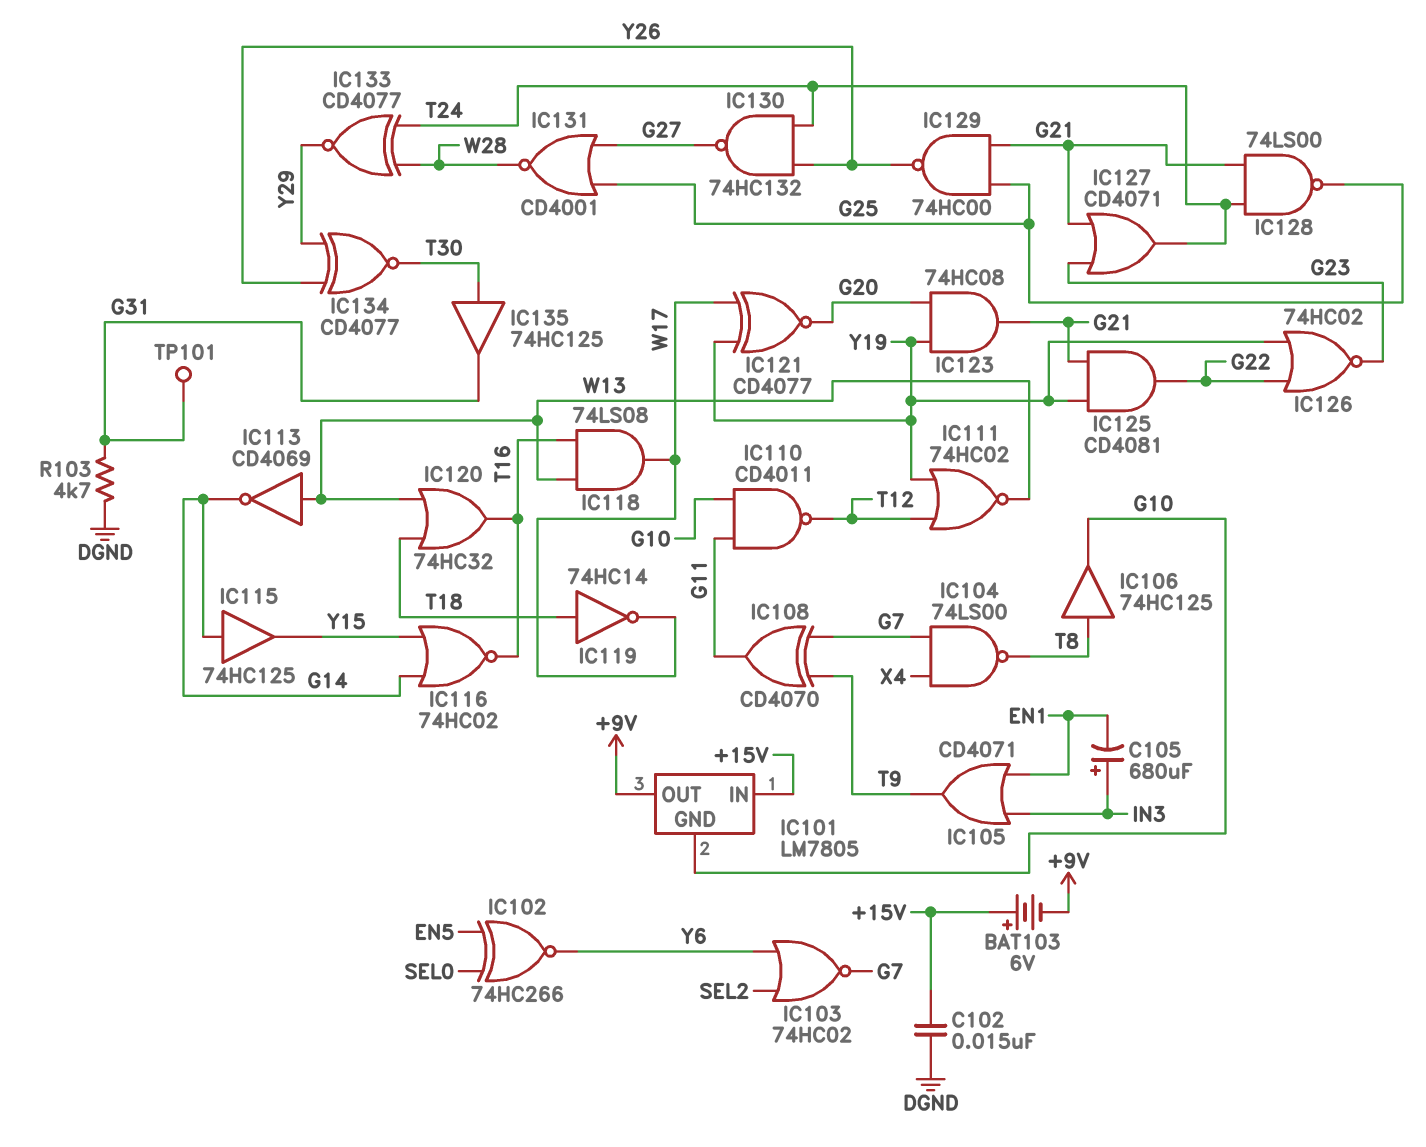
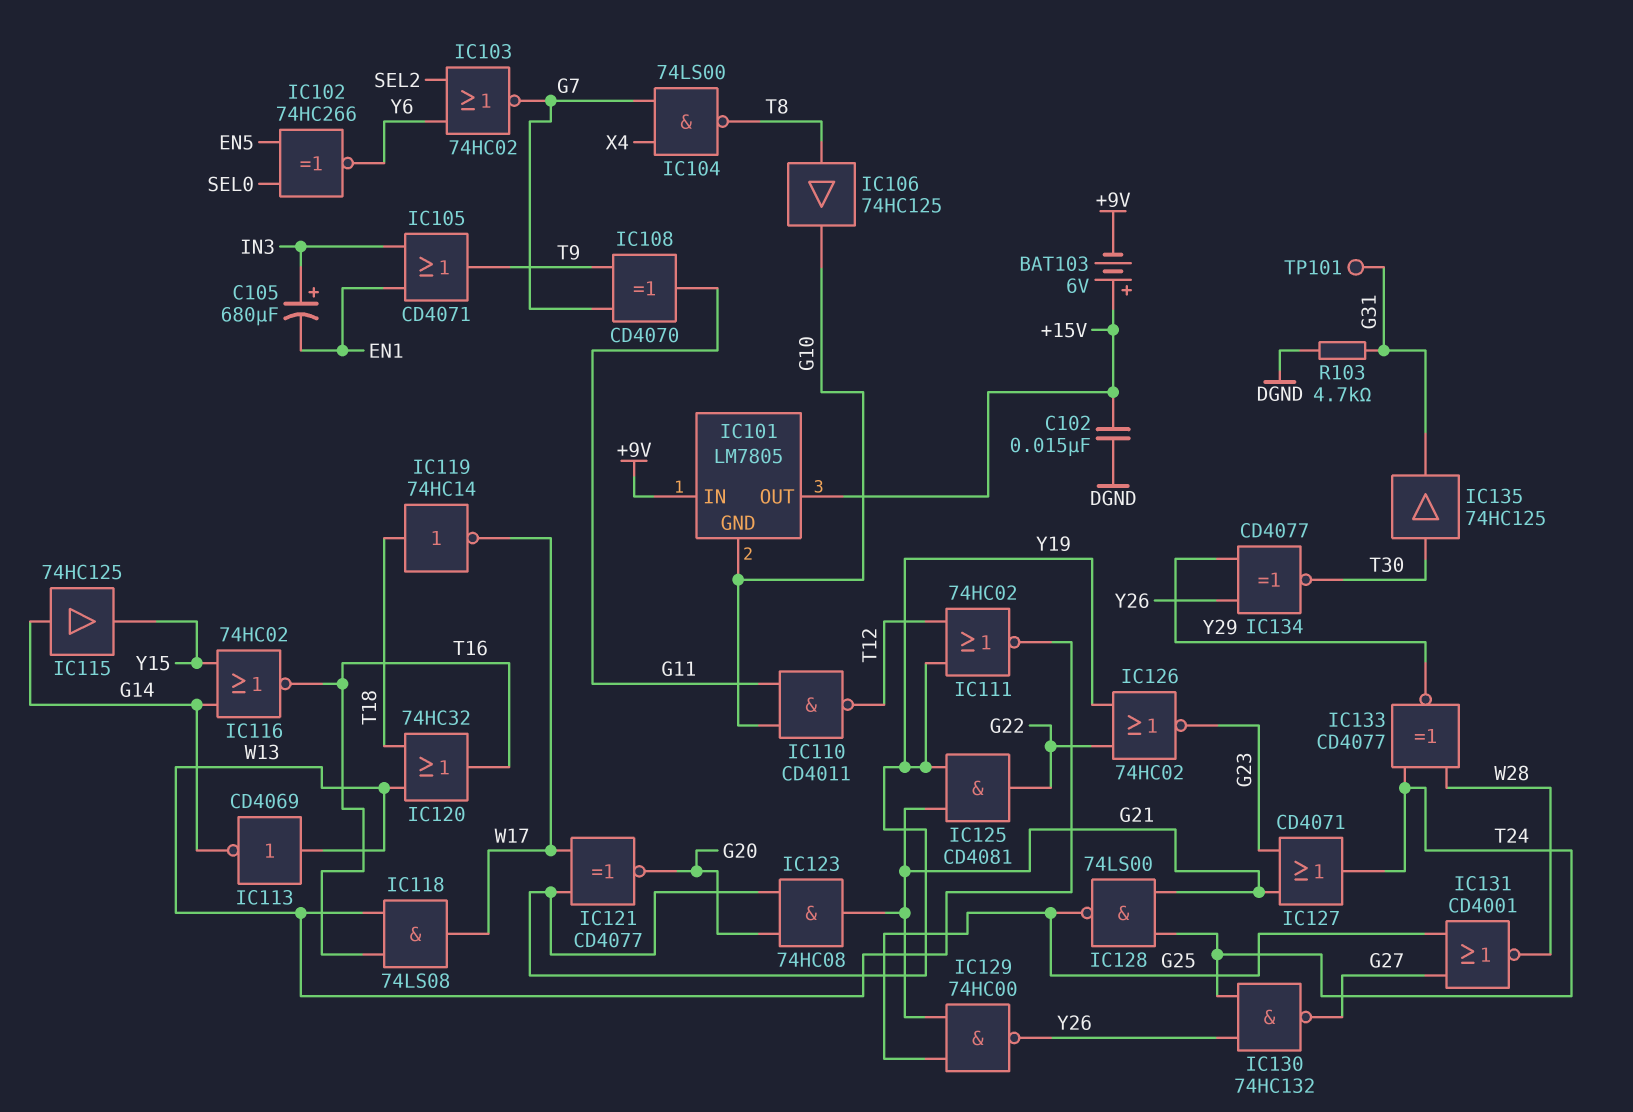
IC101 pin IN: +15V -> +9V
IC101 pin OUT: +9V -> +15V

